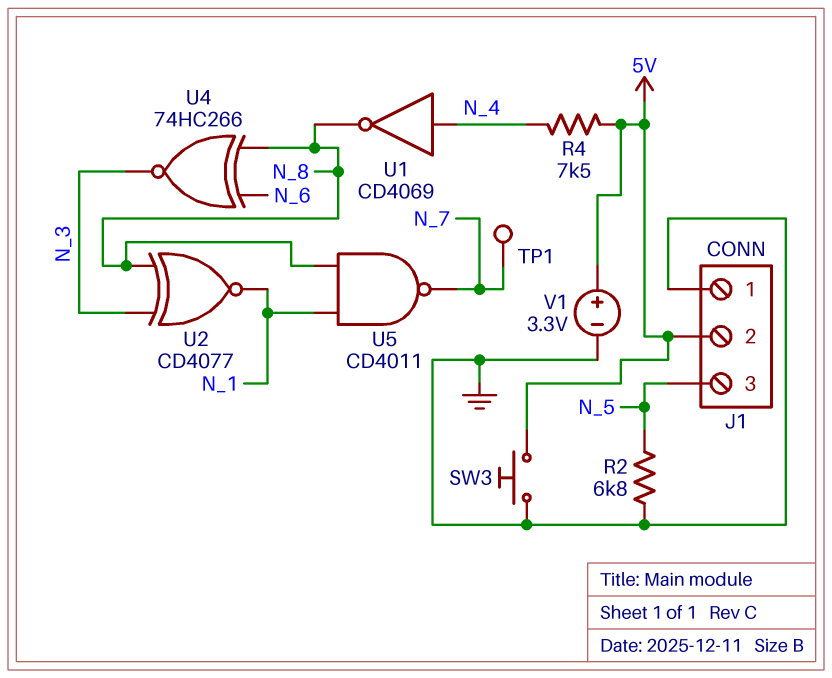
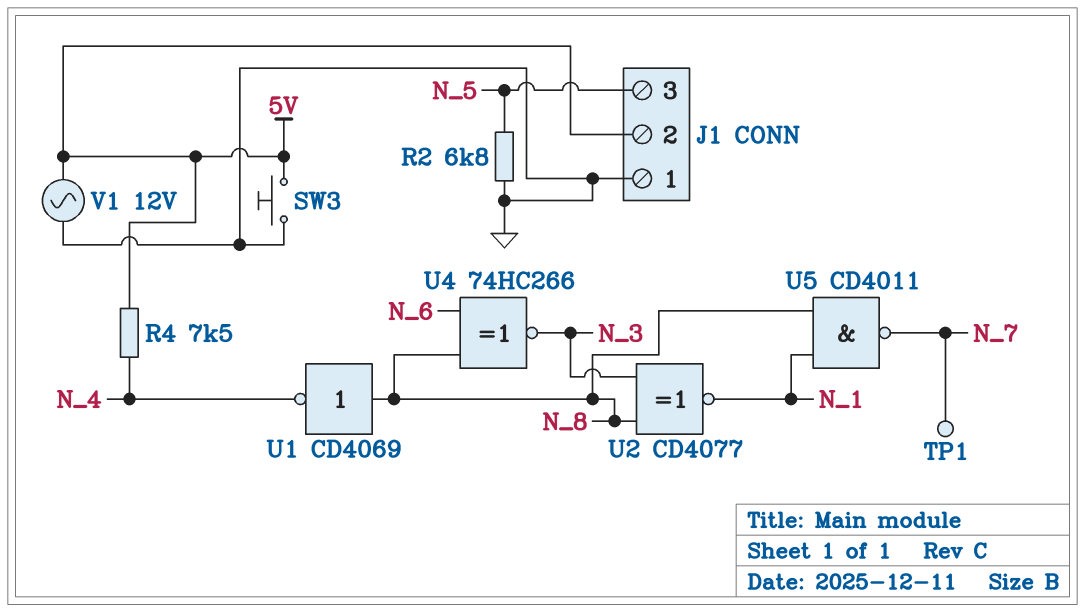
U1: NOT CD4069 (in N_4, out N_8) -> NOT CD4069 (in N_8, out N_4)
V1: 3.3V (plus 5V, minus GND) -> AC 12V (5V, GND)

